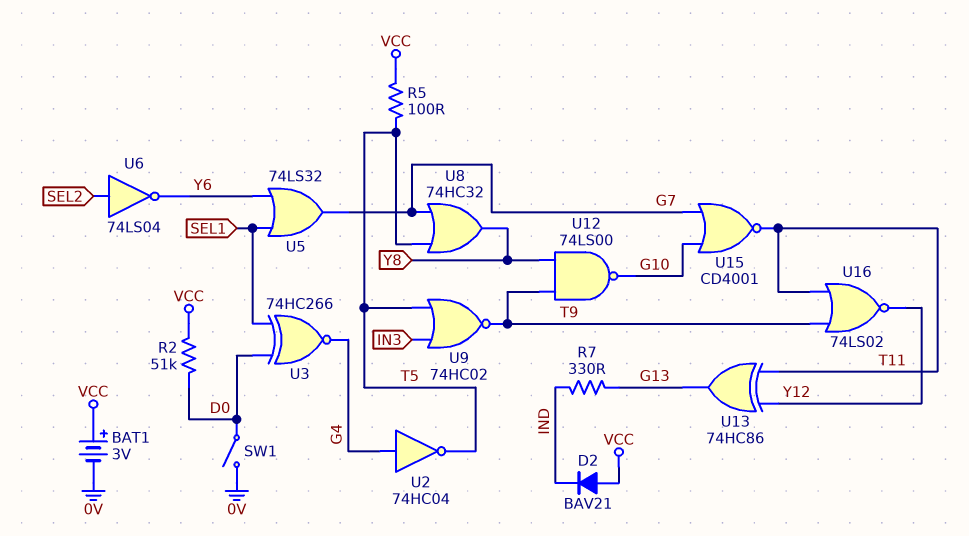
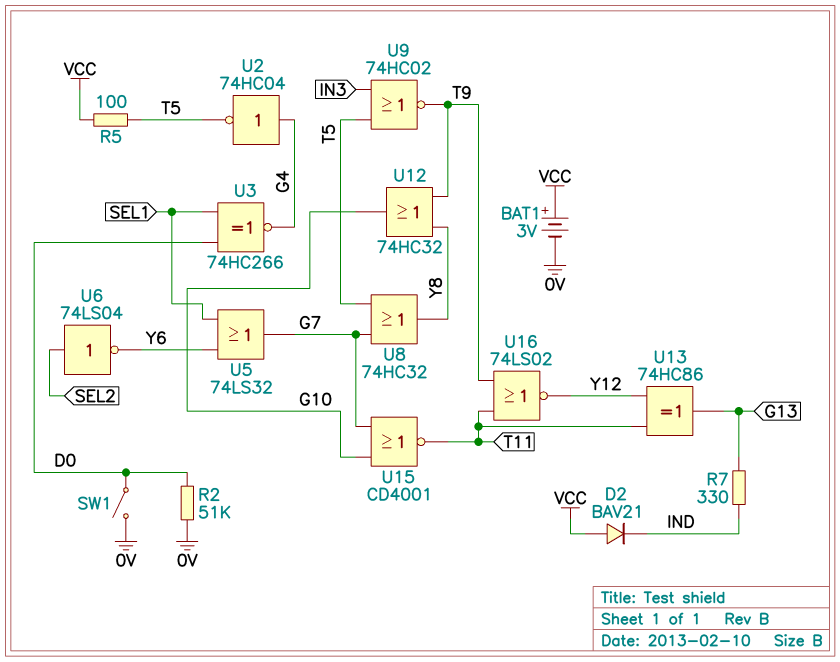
R2: 51k (D0, VCC) -> 51k (0V, D0)
U12: NAND 74LS00 (in T9, in Y8, out G10) -> OR 74HC32 (in T9, in Y8, out G10)

